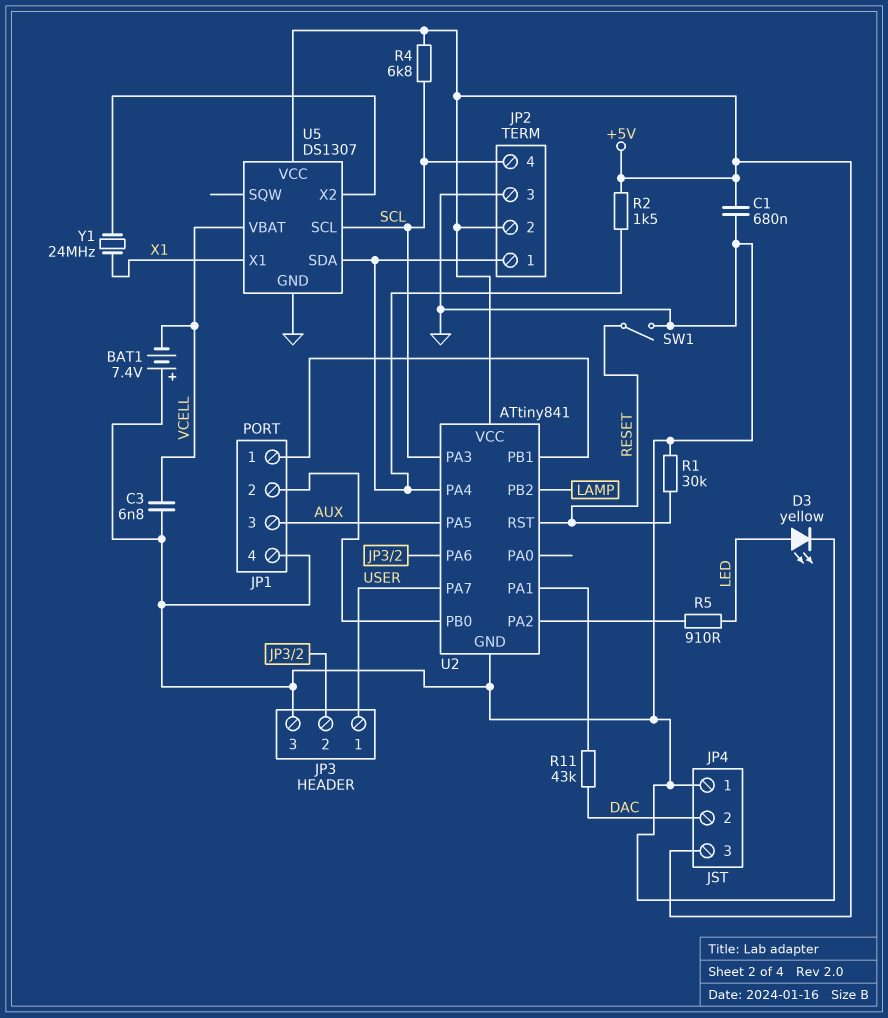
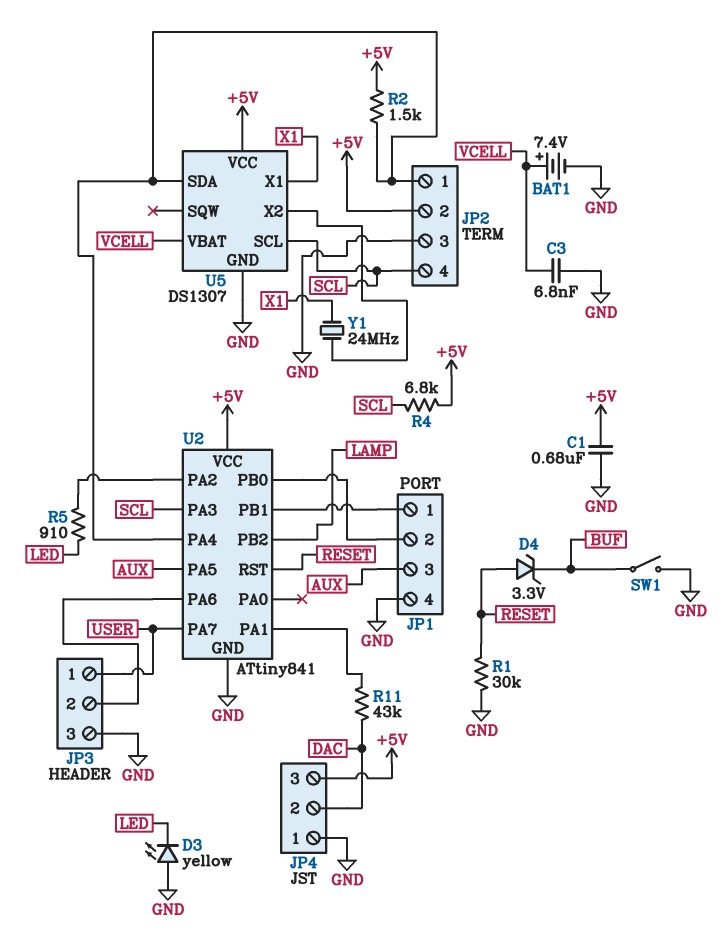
BAT1: 7.4V (plus GND, minus VCELL) -> 7.4V (plus VCELL, minus GND)
D3: LED yellow (A LED, K GND) -> LED yellow (A GND, K LED)
D4: none -> zener 3.3V (A RESET, K BUF)
SW1: switch (GND, RESET) -> switch (BUF, GND)

